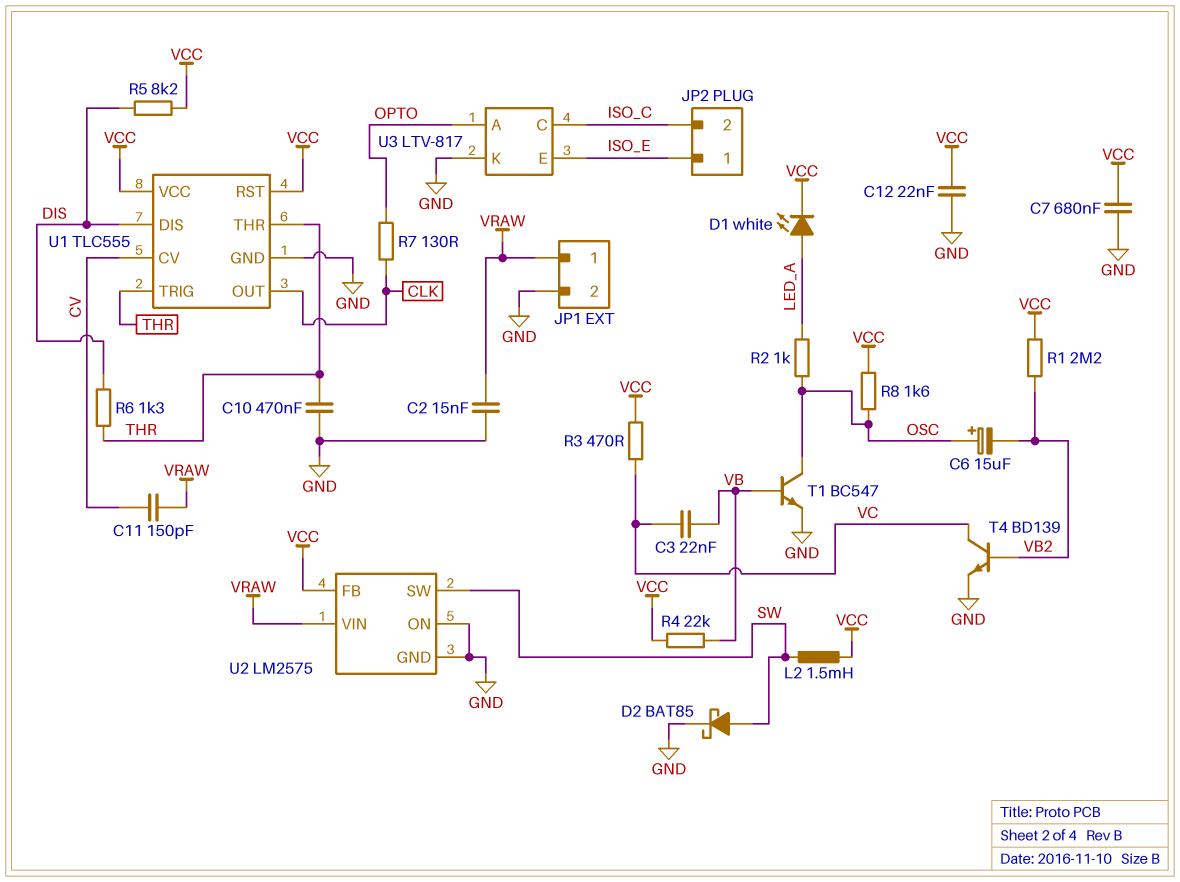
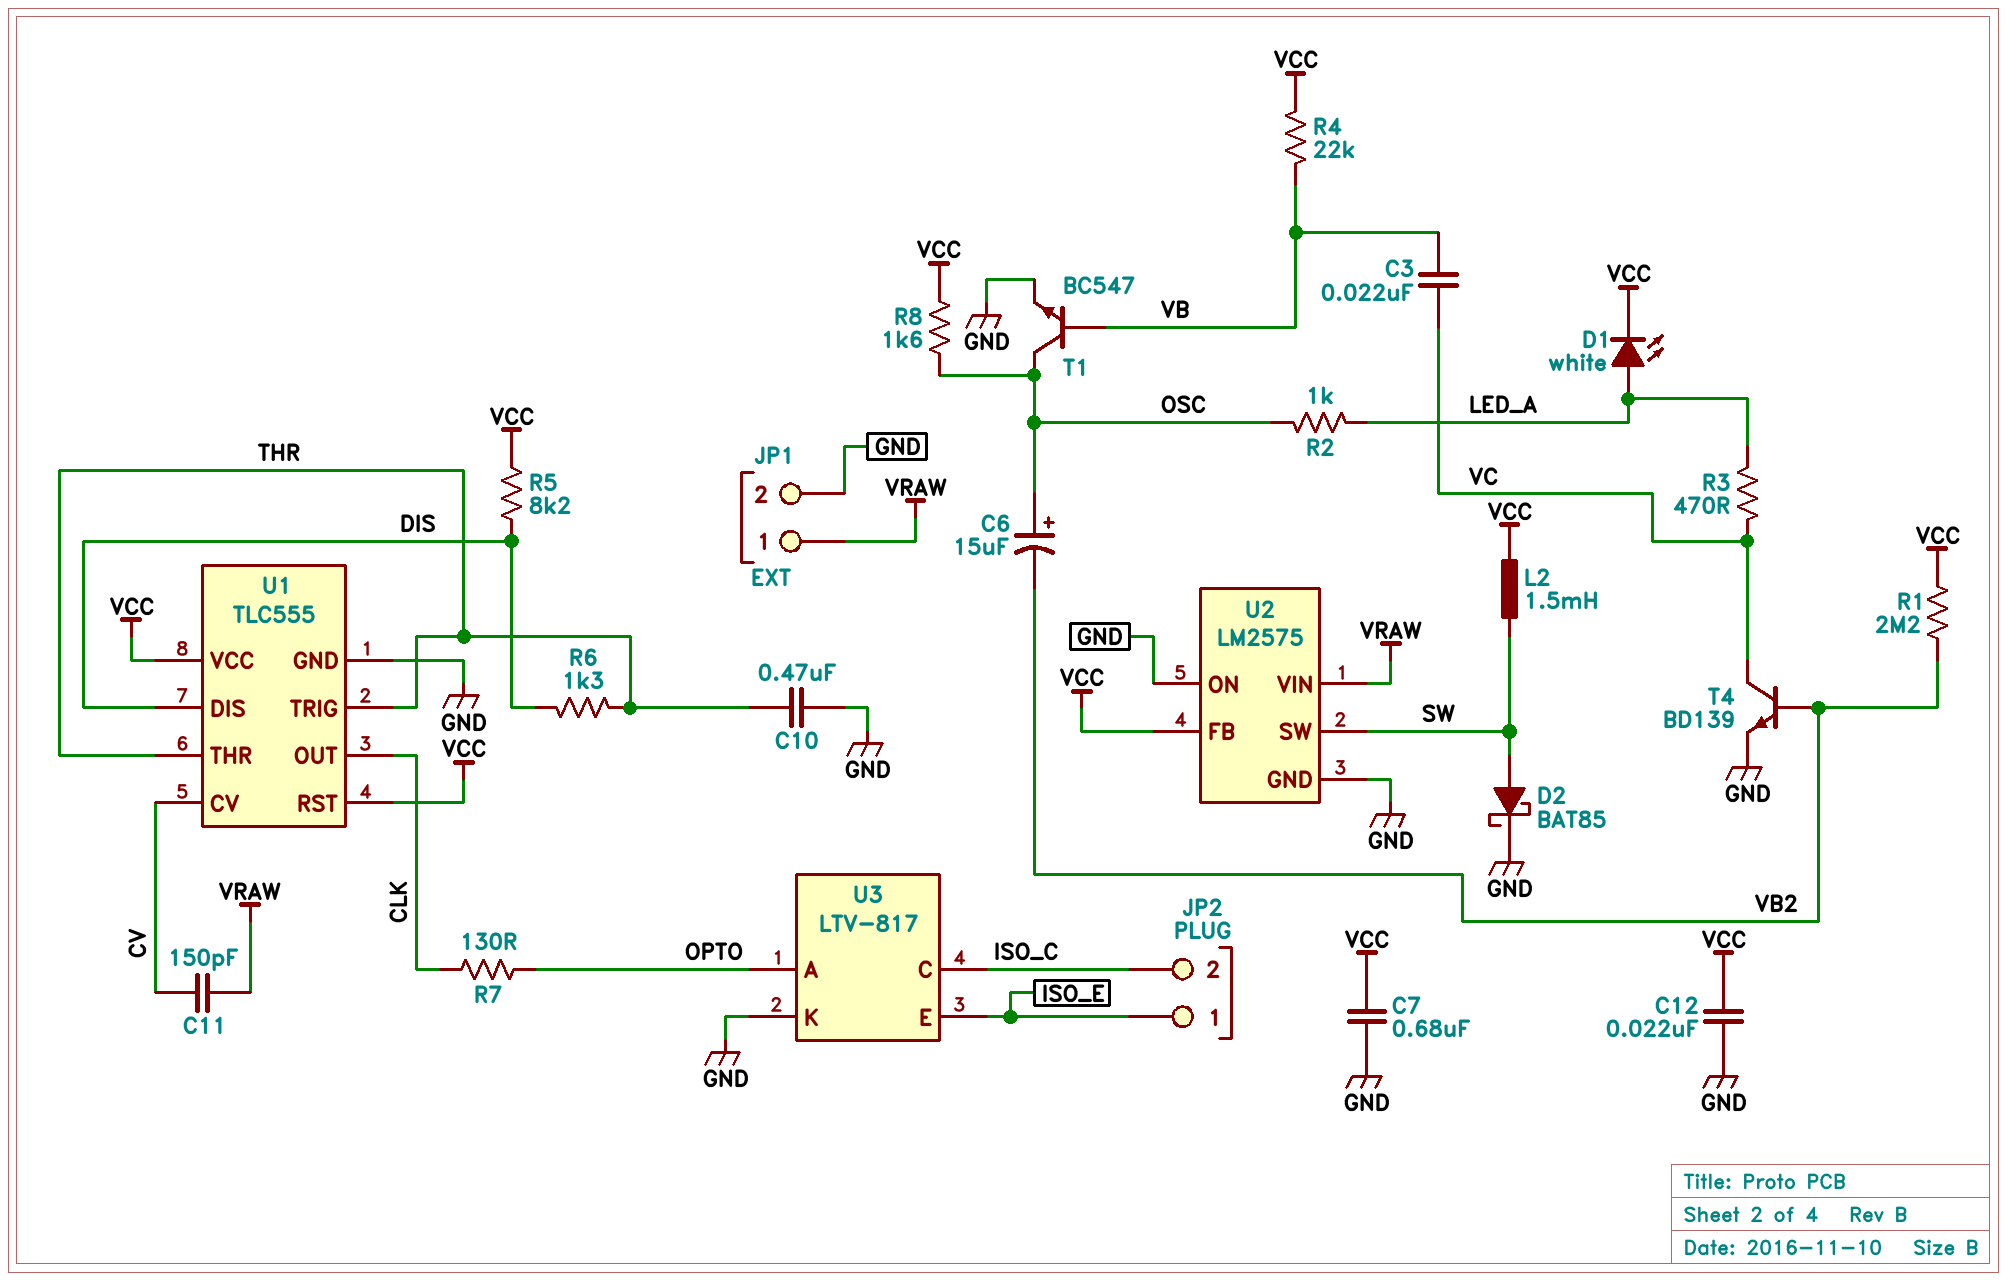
C2: 15nF (GND, VRAW) -> none
R3: 470 (VC, VCC) -> 470 (LED_A, VC)

